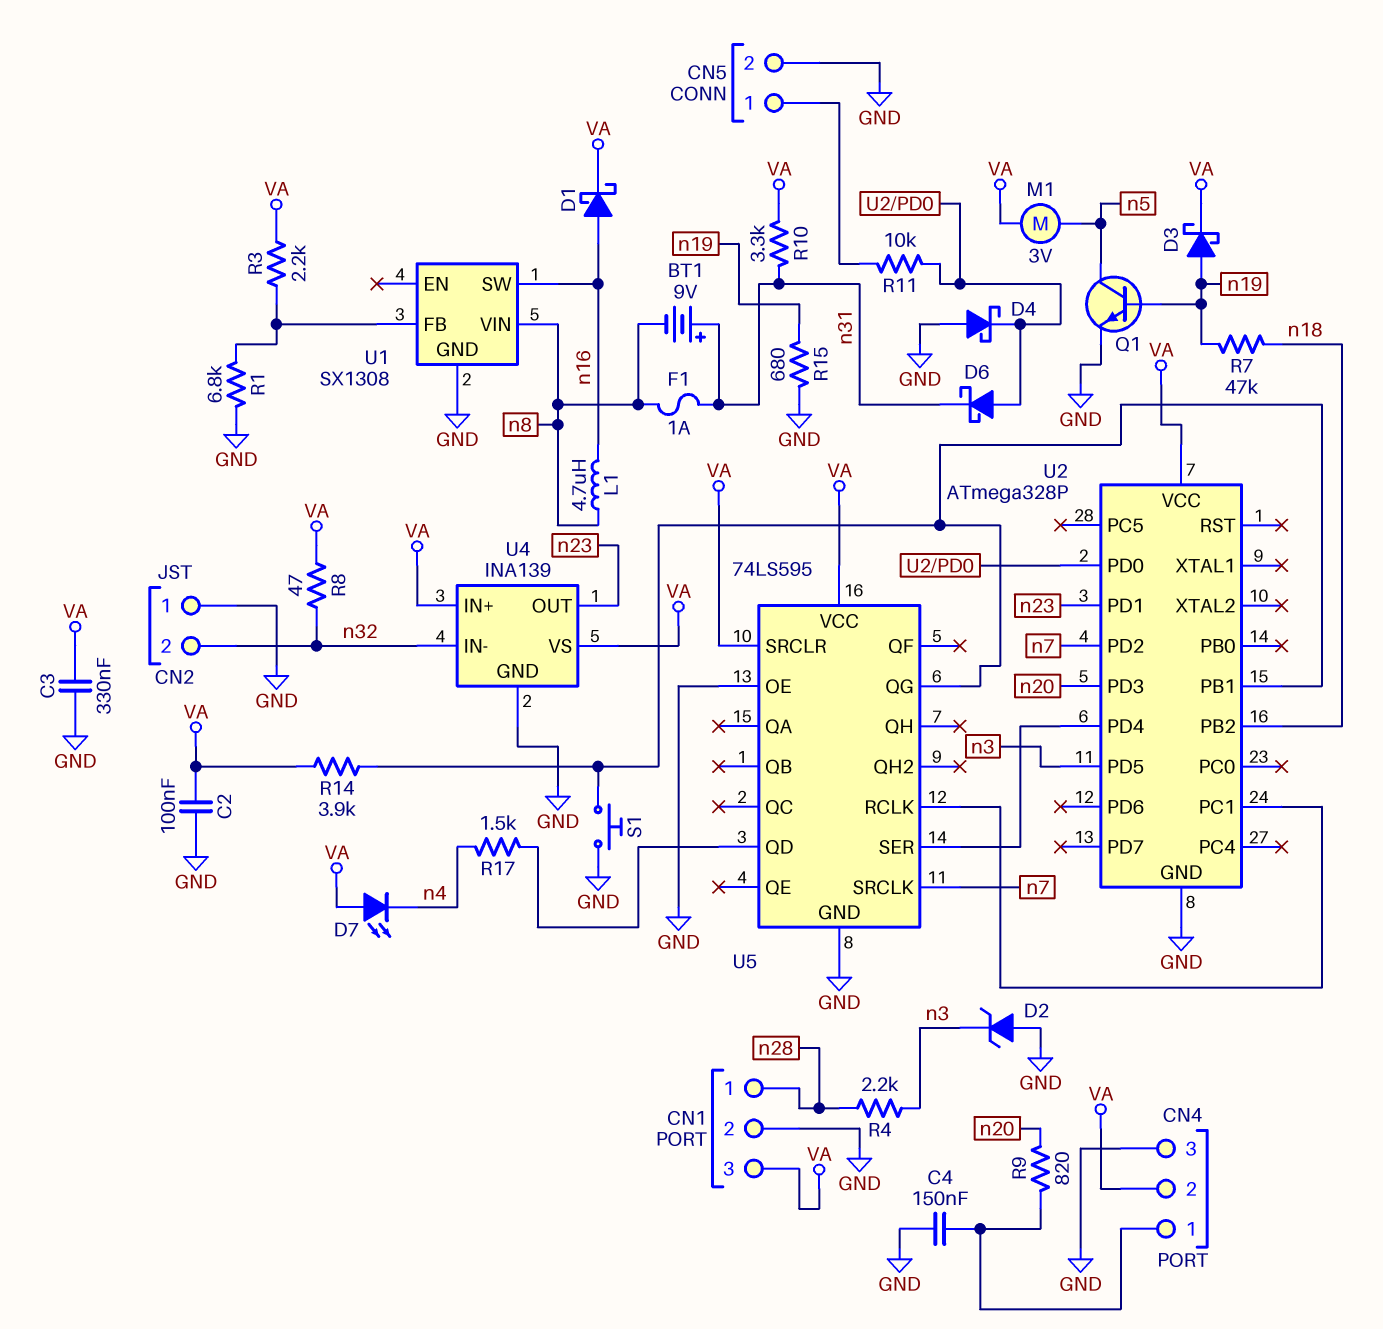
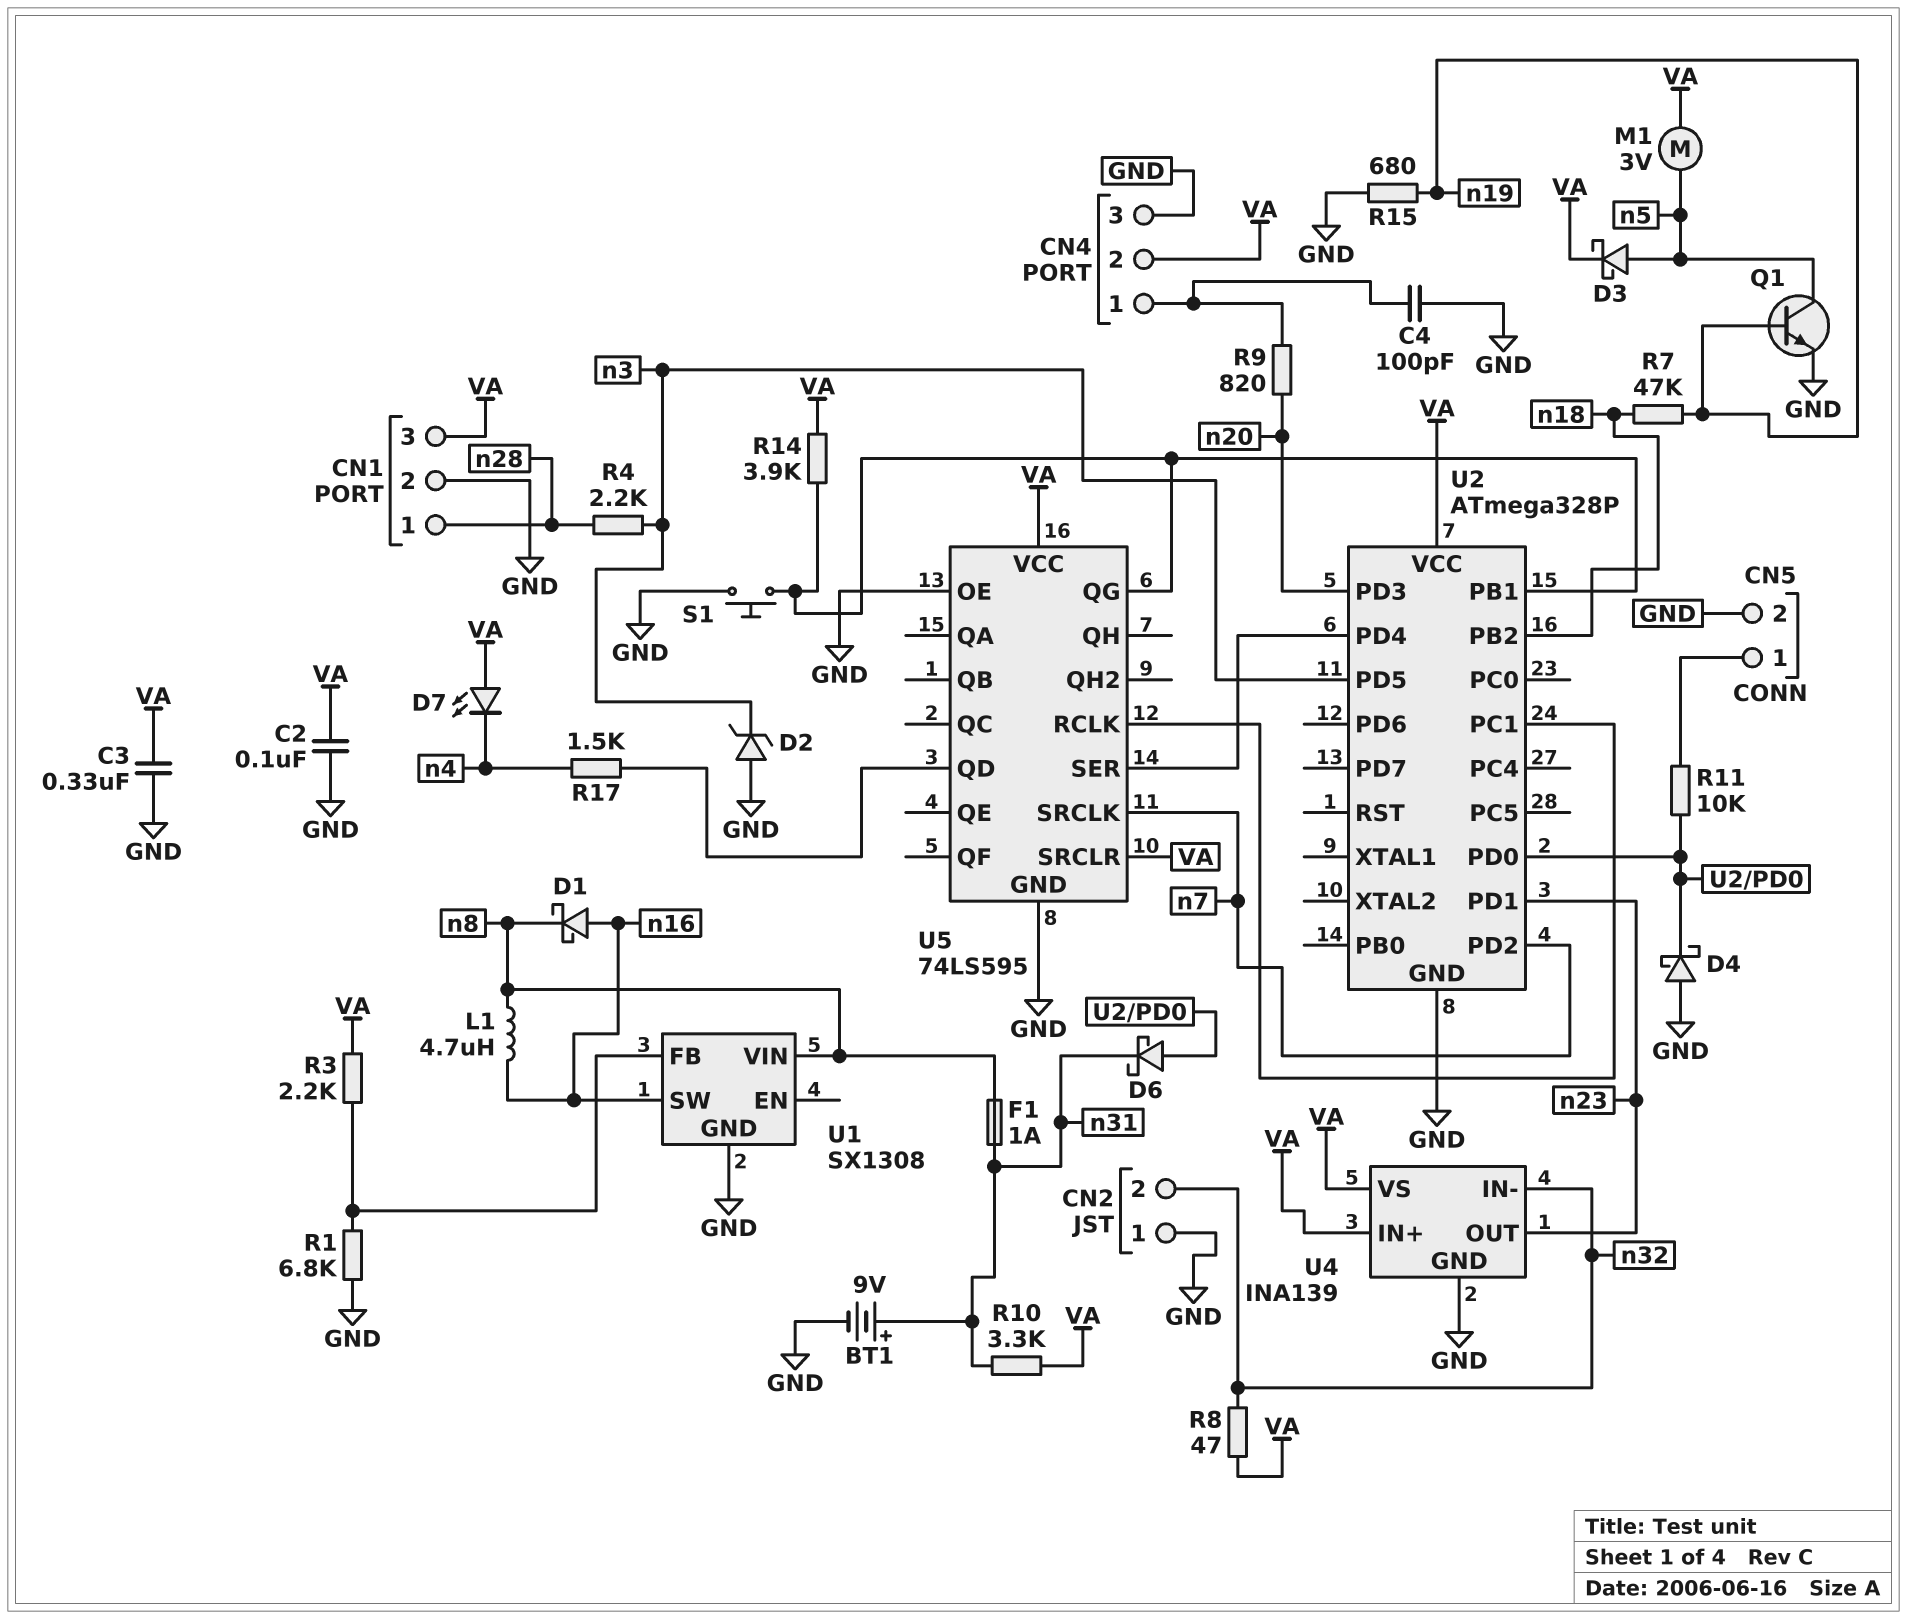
BT1: 9V (plus n31, minus n8) -> 9V (plus n31, minus GND)
C4: 150nF (CN4/1, GND) -> 100pF (CN4/1, GND)
D1: schottky (A n16, K VA) -> schottky (A n16, K n8)
D3: schottky (A n19, K VA) -> schottky (A n5, K VA)

